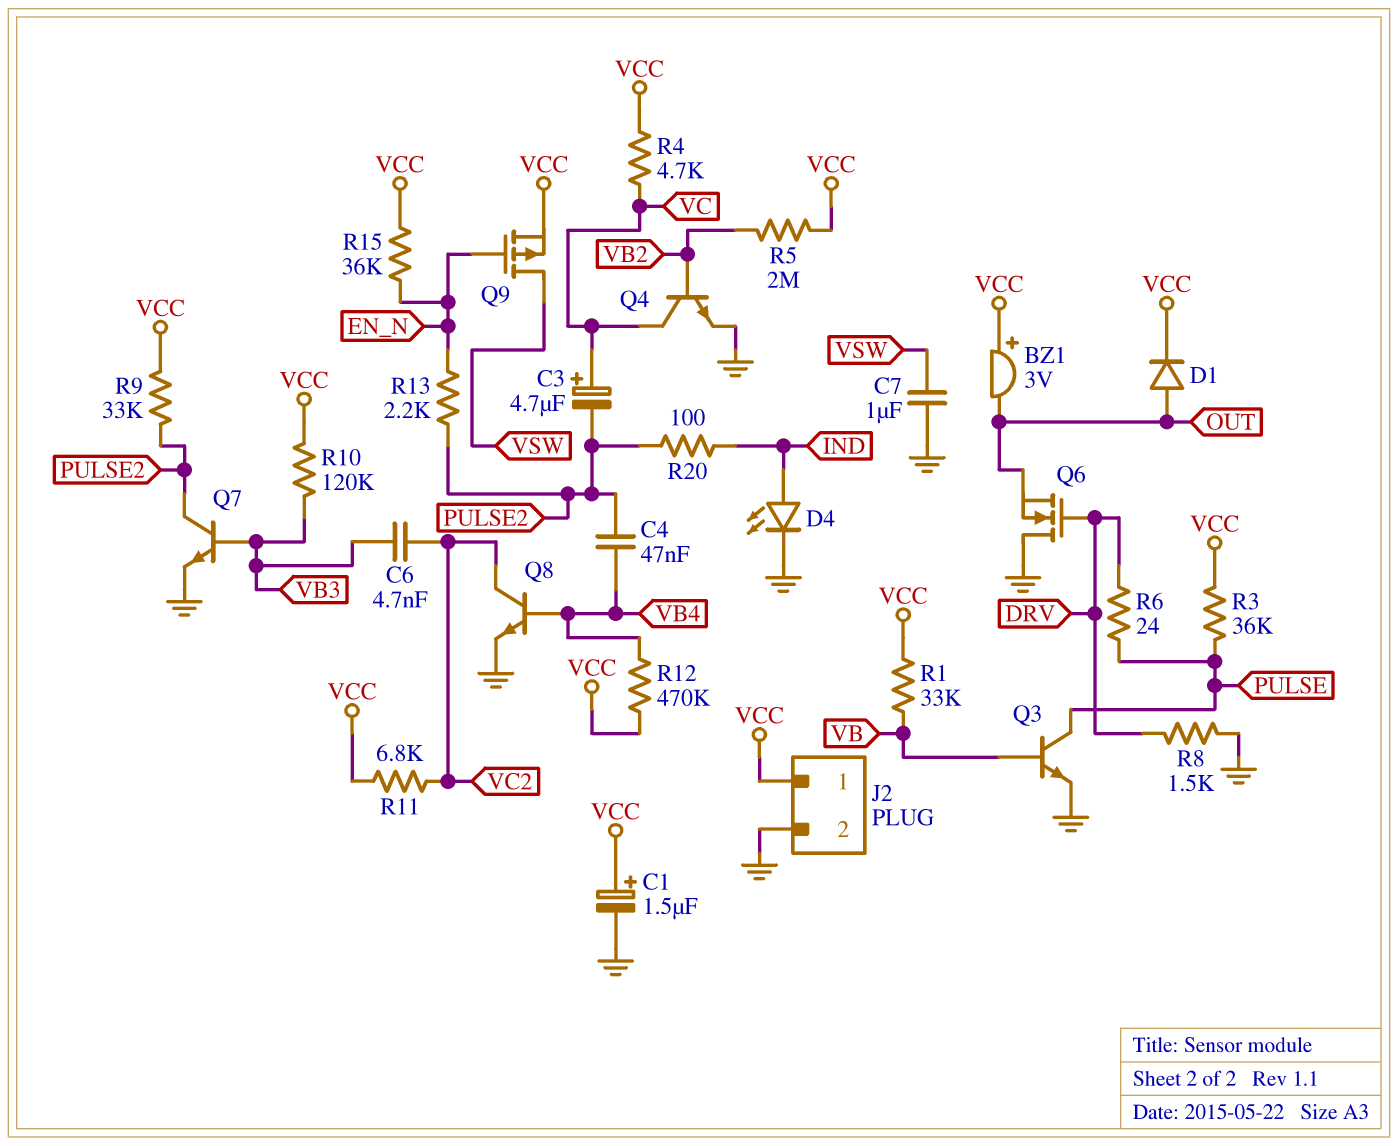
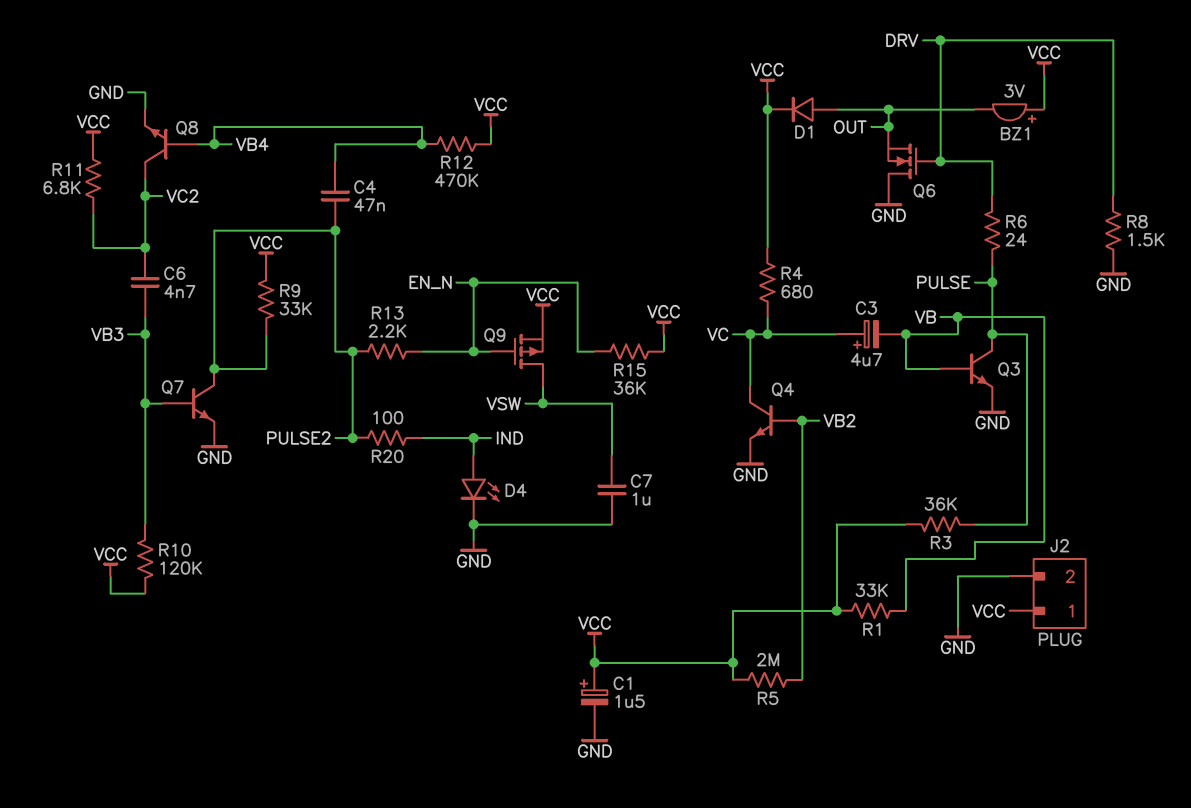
C3: 4.7uF (plus VC, minus PULSE2) -> 4.7uF (plus VC, minus VB)
R4: 4.7k (VC, VCC) -> 680 (VC, VCC)

